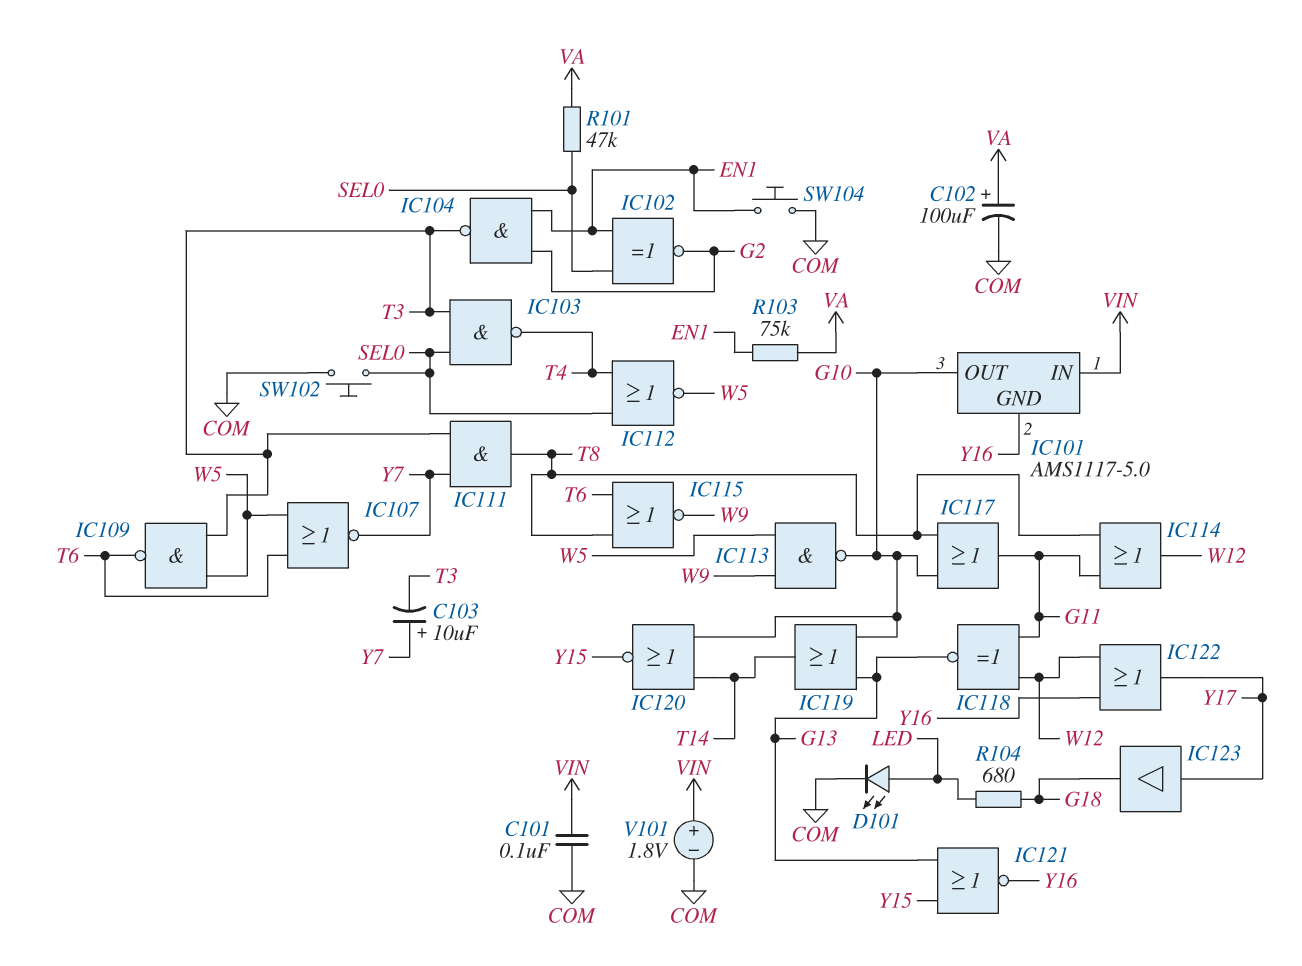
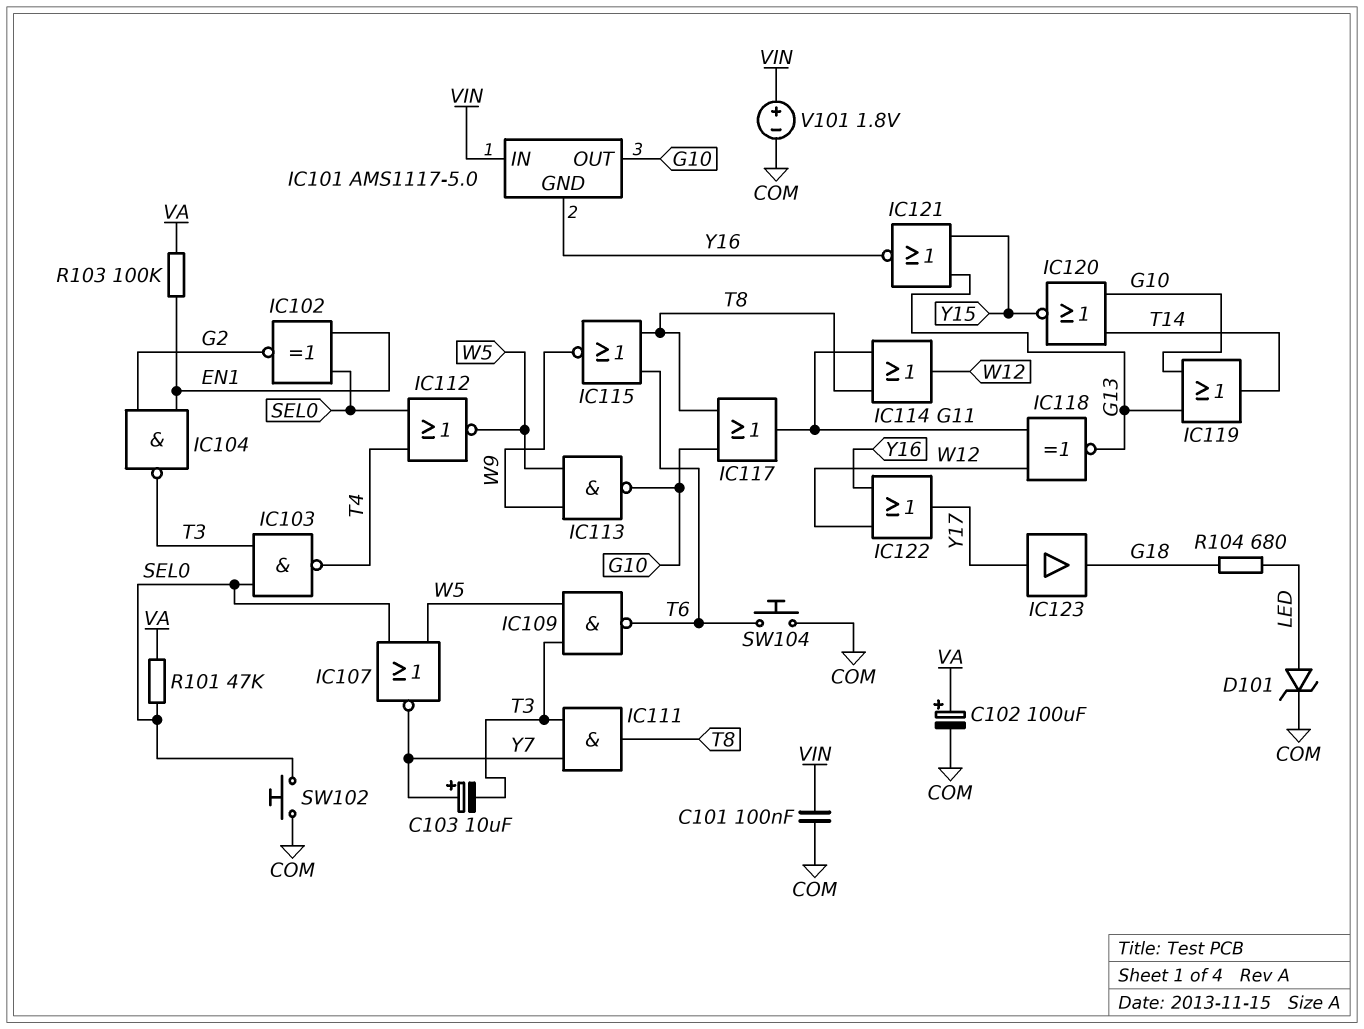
D101: LED (A LED, K COM) -> zener (A LED, K COM)
IC107: NOR (in T6, in W5, out Y7) -> NOR (in SEL0, in W5, out Y7)
R103: 75k (EN1, VA) -> 100k (EN1, VA)
SW104: button (COM, EN1) -> button (COM, T6)

